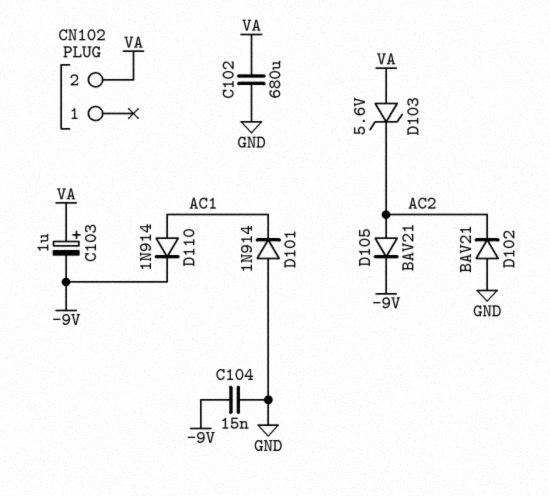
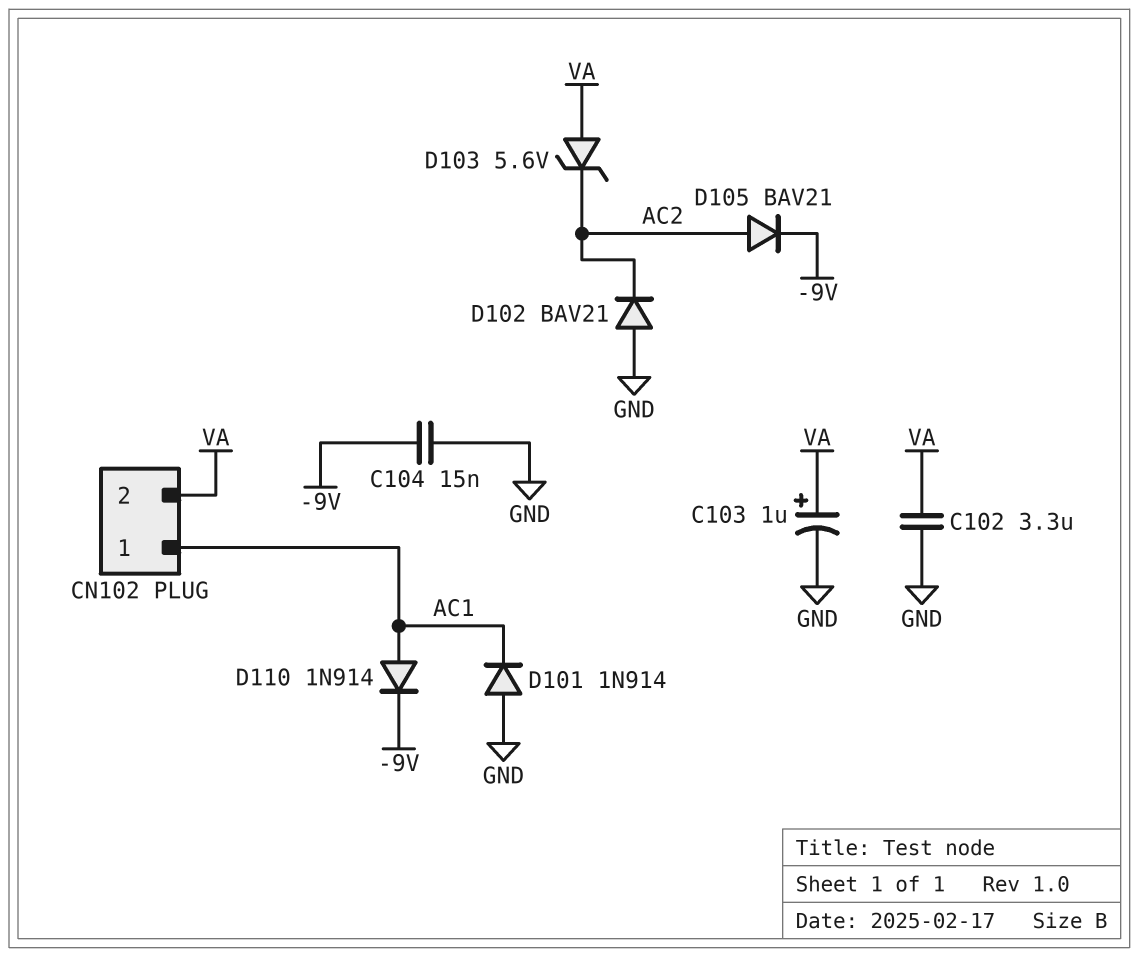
C102: 680uF (GND, VA) -> 3.3uF (GND, VA)
C103: 1uF (plus VA, minus -9V) -> 1uF (plus VA, minus GND)
CN102 pin 1: none -> AC1

